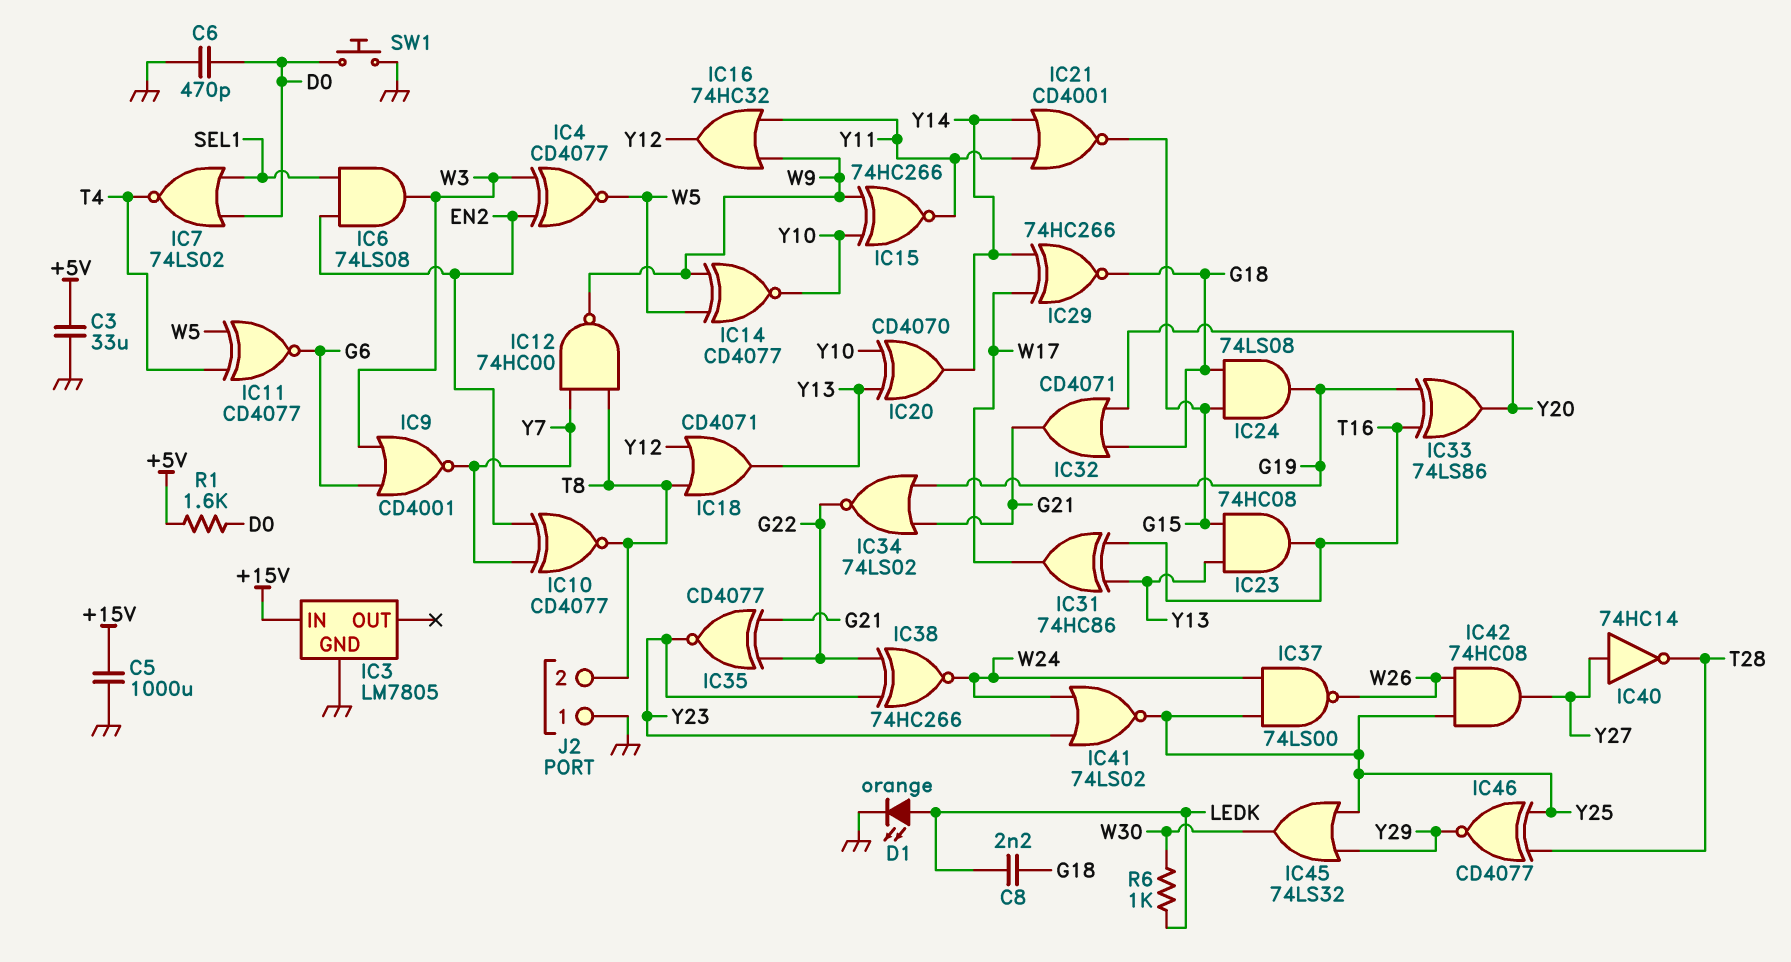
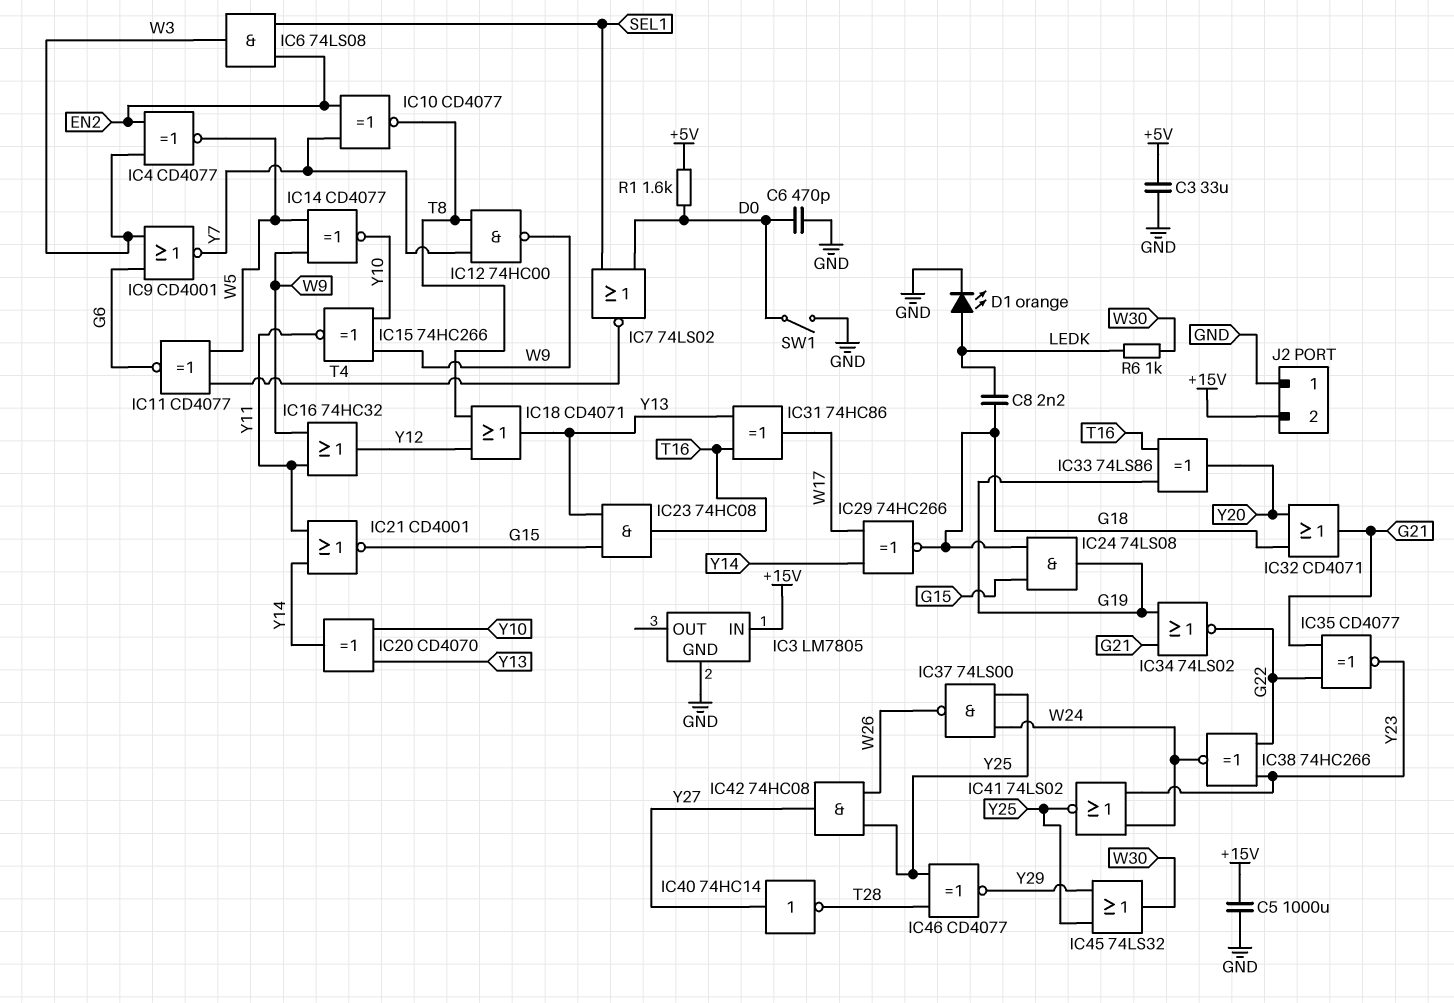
J2 pin 2: T8 -> +15V
SW1: button (D0, GND) -> switch (D0, GND)

